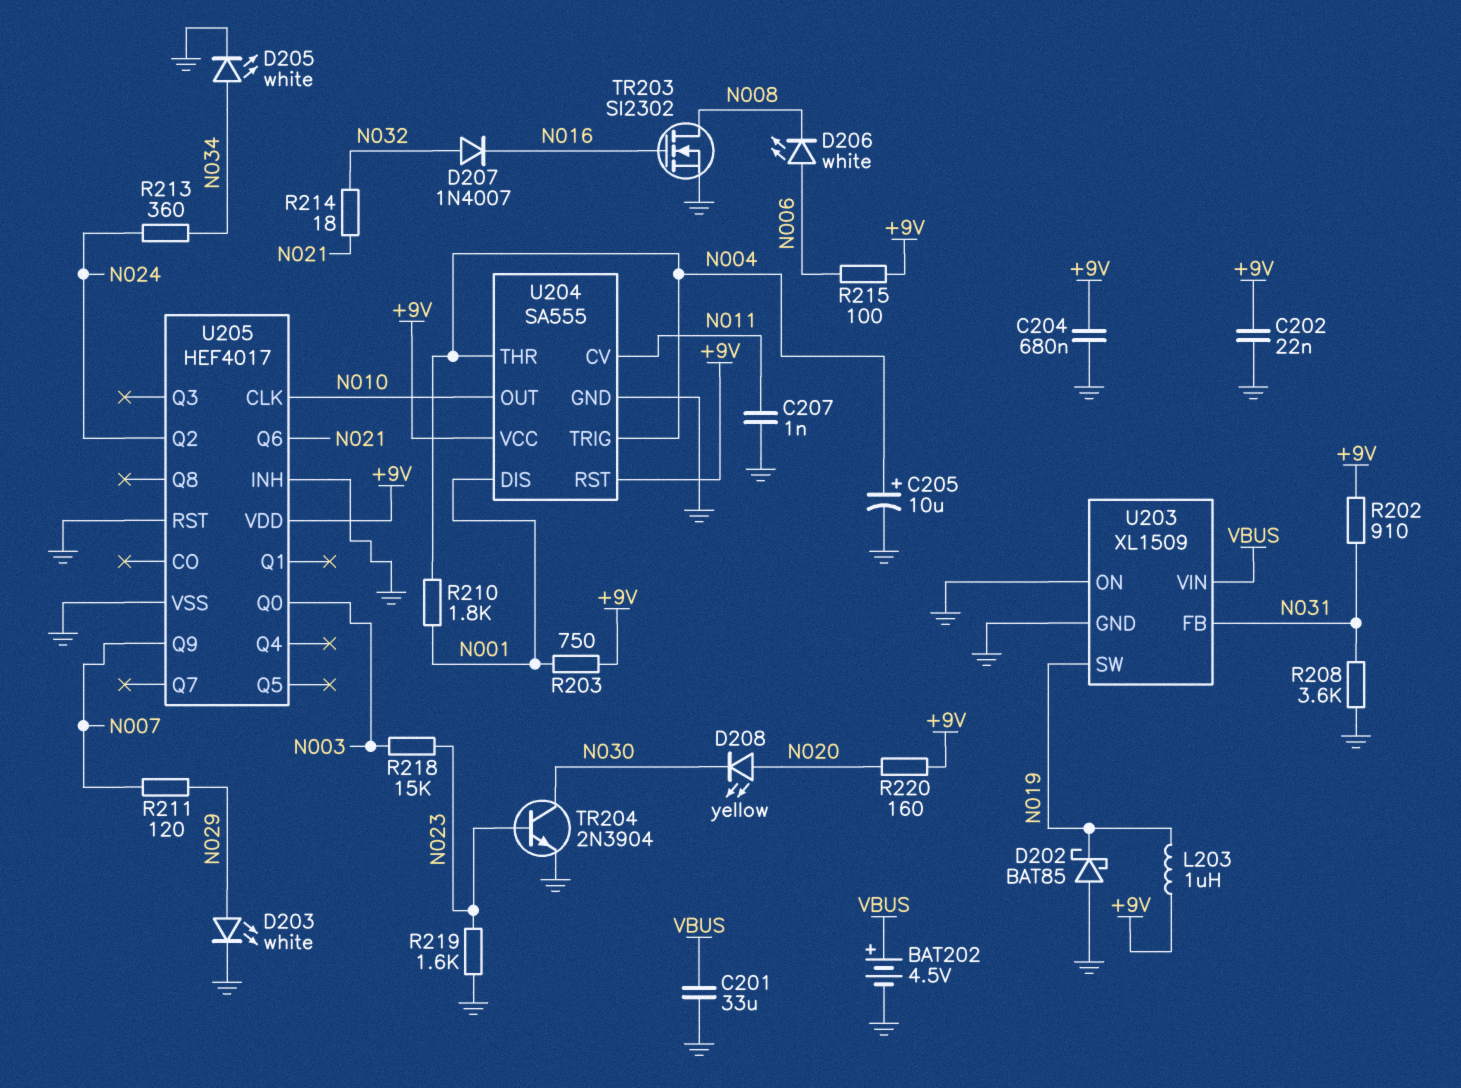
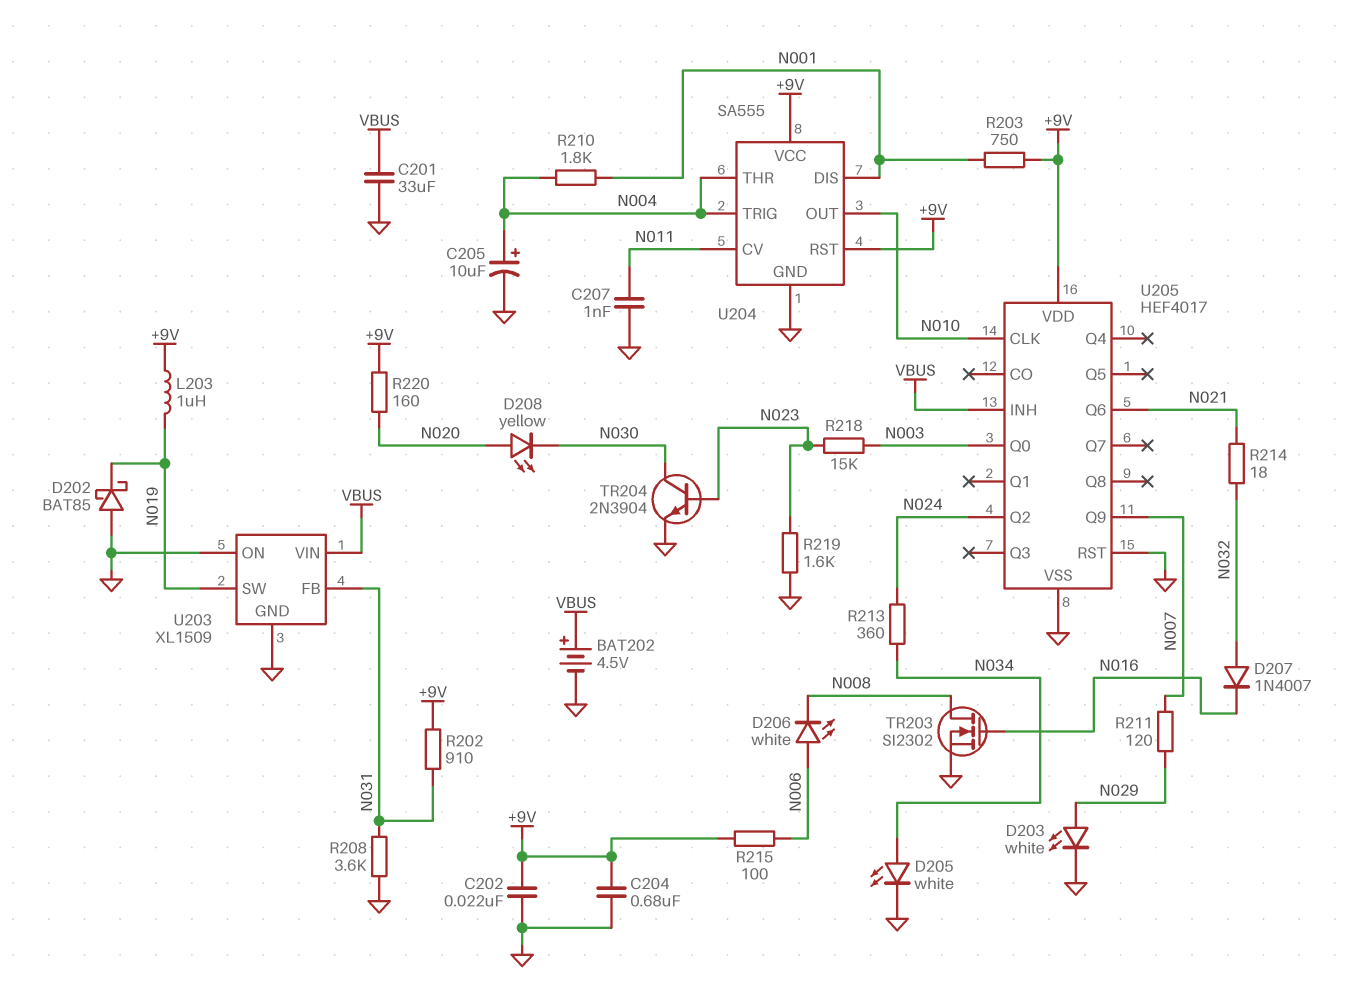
U205 pin INH: GND -> VBUS

